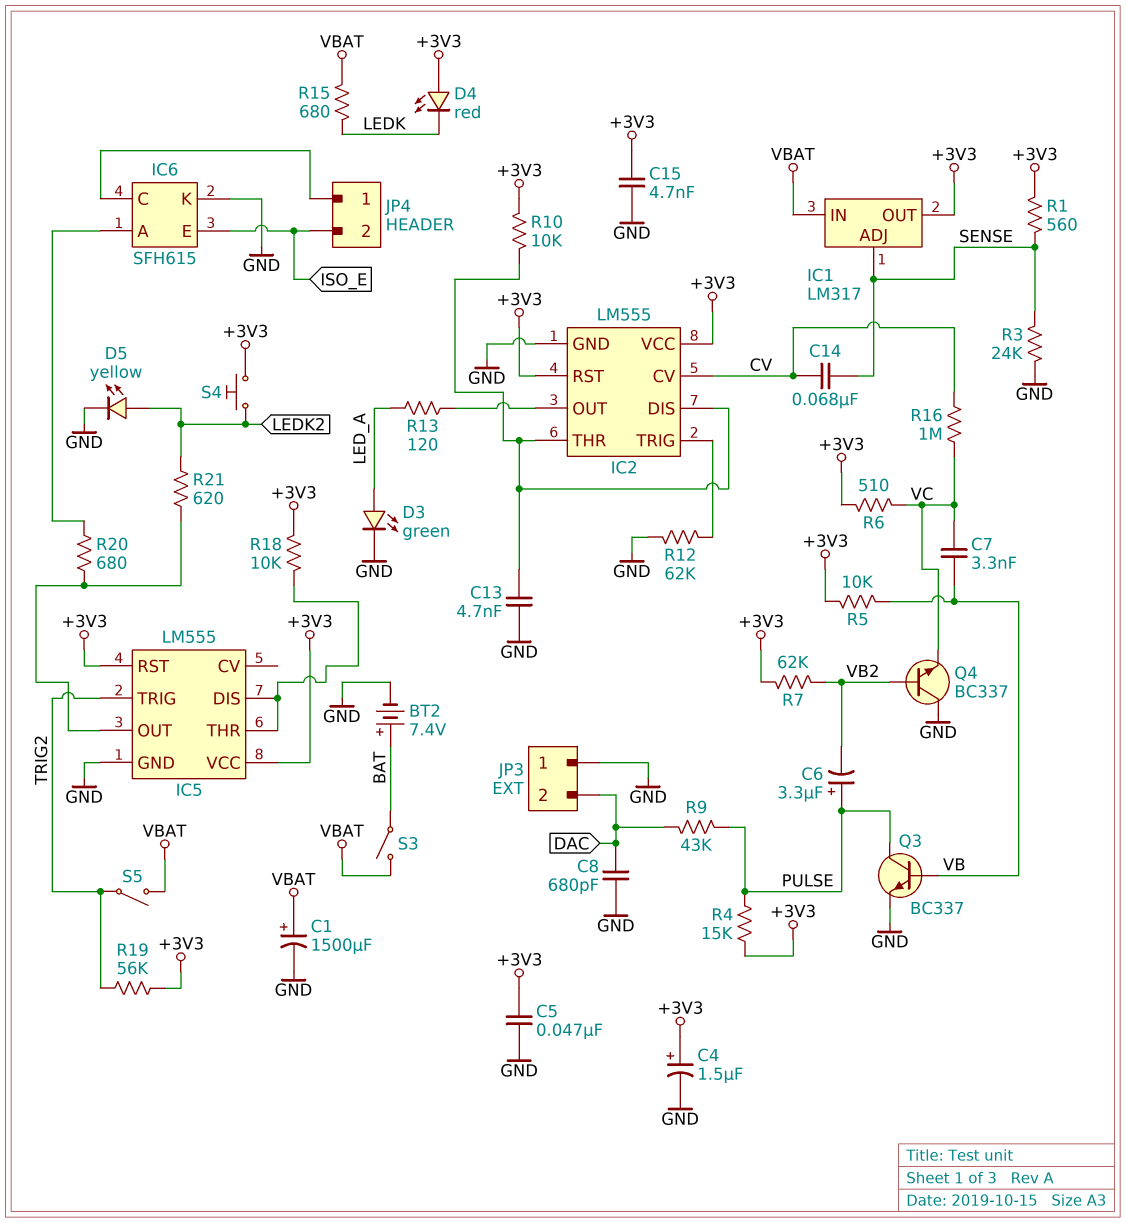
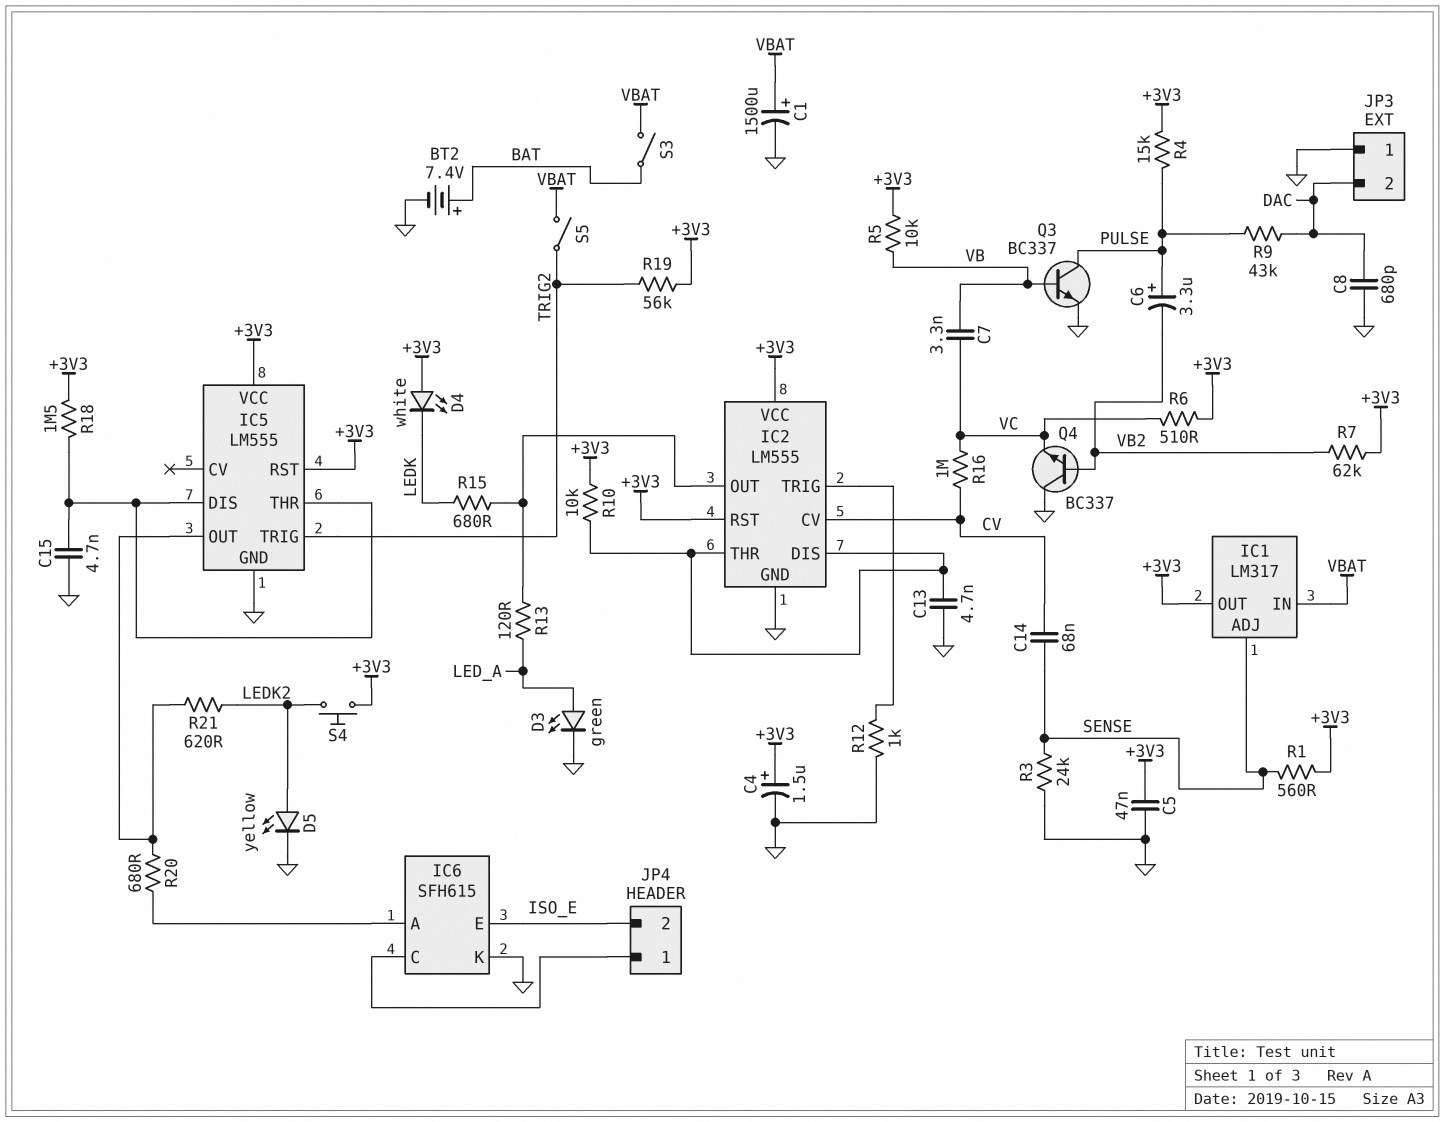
C15: 4.7nF (+3V3, GND) -> 4.7nF (GND, IC5/DIS)
D4: LED red (A +3V3, K LEDK) -> LED white (A +3V3, K LEDK)
R12: 62k (GND, IC2/TRIG) -> 1k (GND, IC2/TRIG)
R15: 680 (LEDK, VBAT) -> 680 (IC2/OUT, LEDK)
R18: 10k (+3V3, IC5/DIS) -> 1.5M (+3V3, IC5/DIS)

